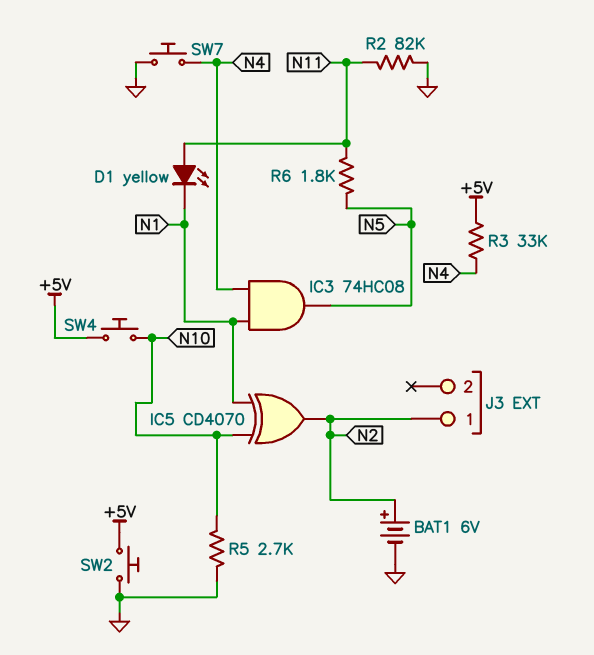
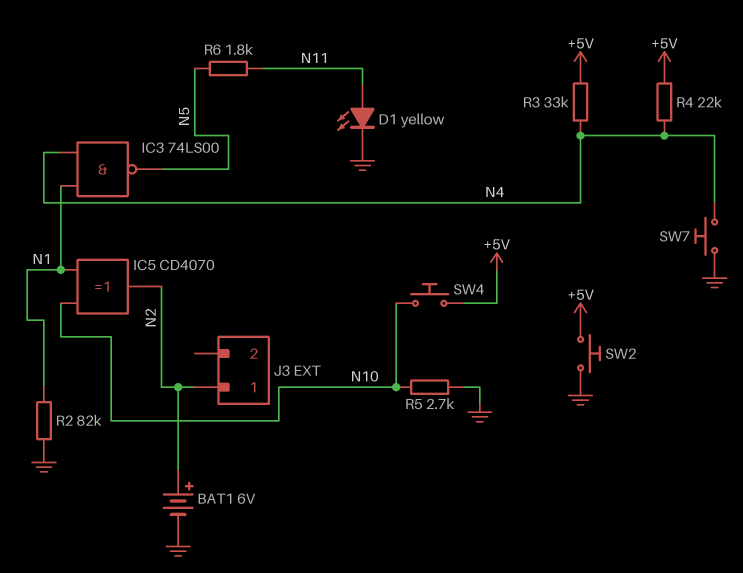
D1: LED yellow (A N11, K N1) -> LED yellow (A N11, K GND)
IC3: AND 74HC08 (in N1, in N4, out N5) -> NAND 74LS00 (in N1, in N4, out N5)
R2: 82k (GND, N11) -> 82k (GND, N1)
R4: none -> 22k (+5V, N4)

